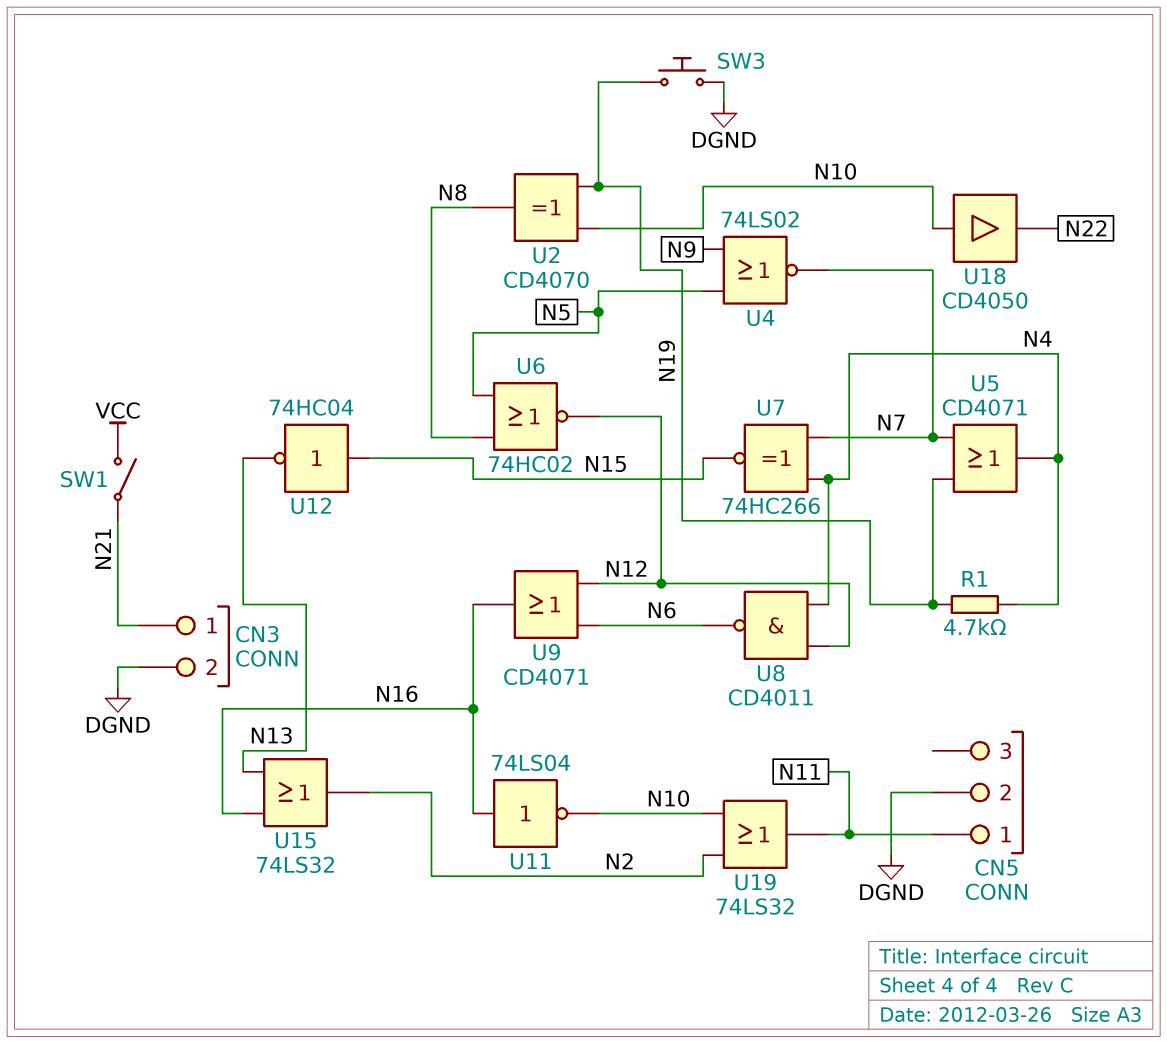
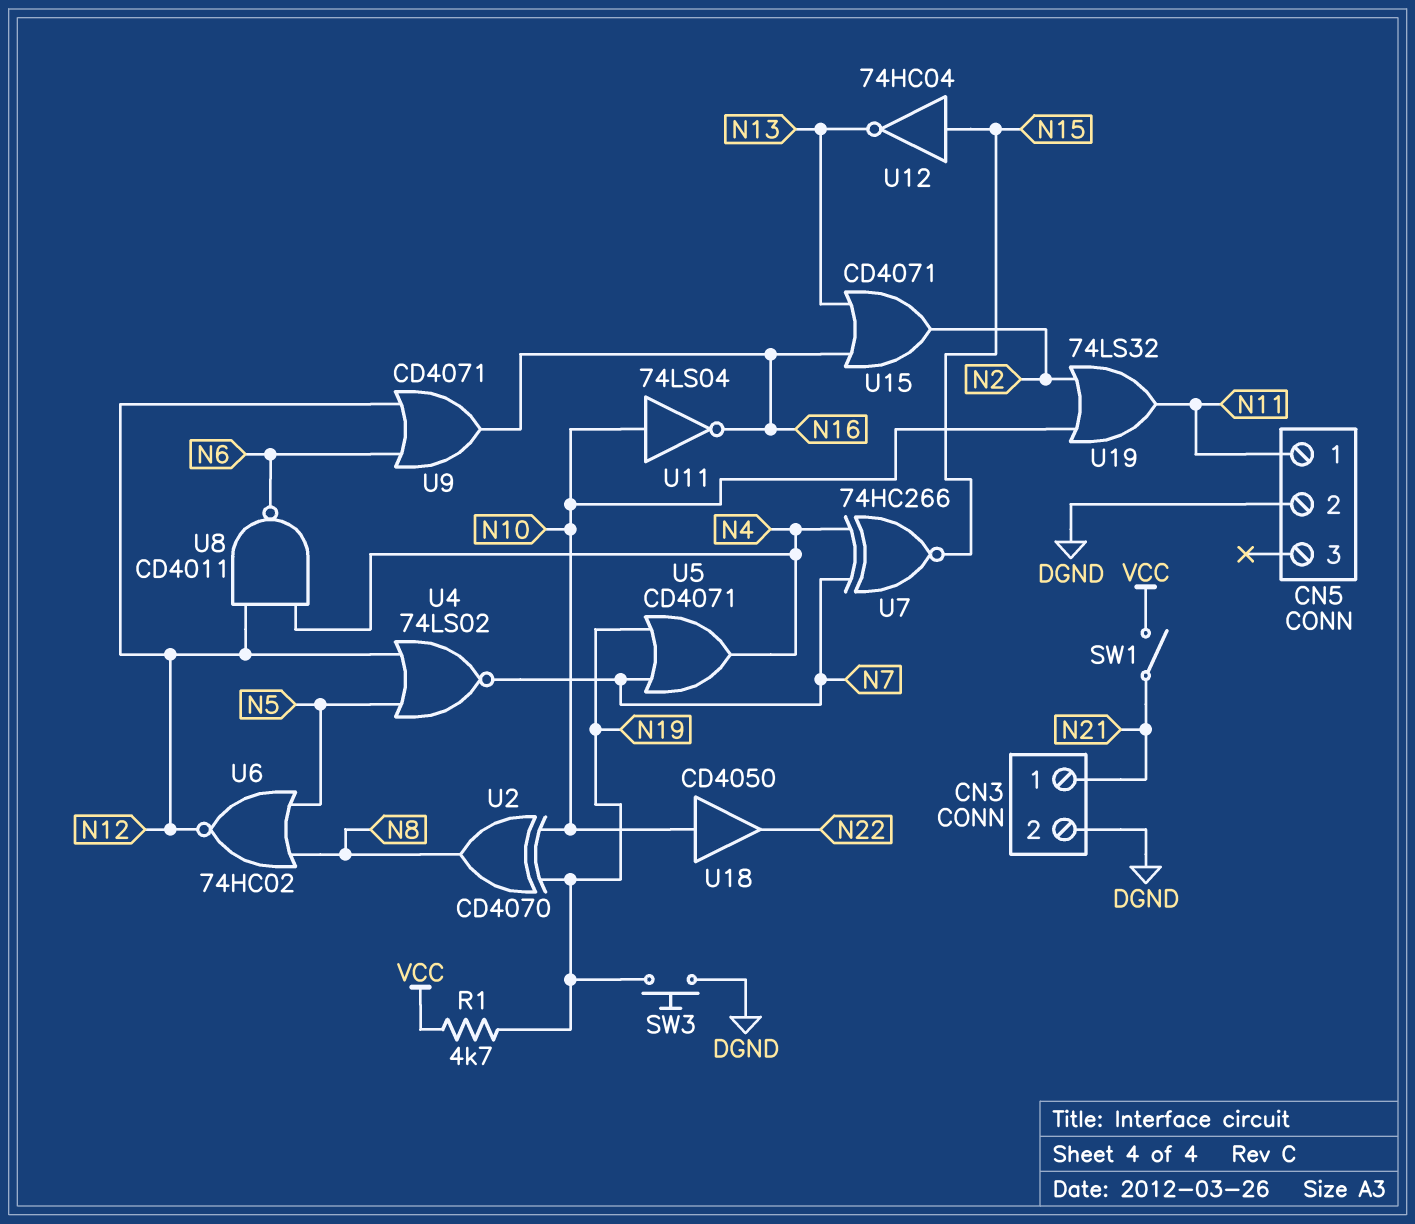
R1: 4.7k (N4, N19) -> 4.7k (N19, VCC)
U4: NOR 74LS02 (in N5, in N9, out N7) -> NOR 74LS02 (in N5, in N12, out N7)
U11: NOT 74LS04 (in N16, out N10) -> NOT 74LS04 (in N10, out N16)
U15: OR 74LS32 (in N13, in N16, out N2) -> OR CD4071 (in N13, in N16, out N2)

